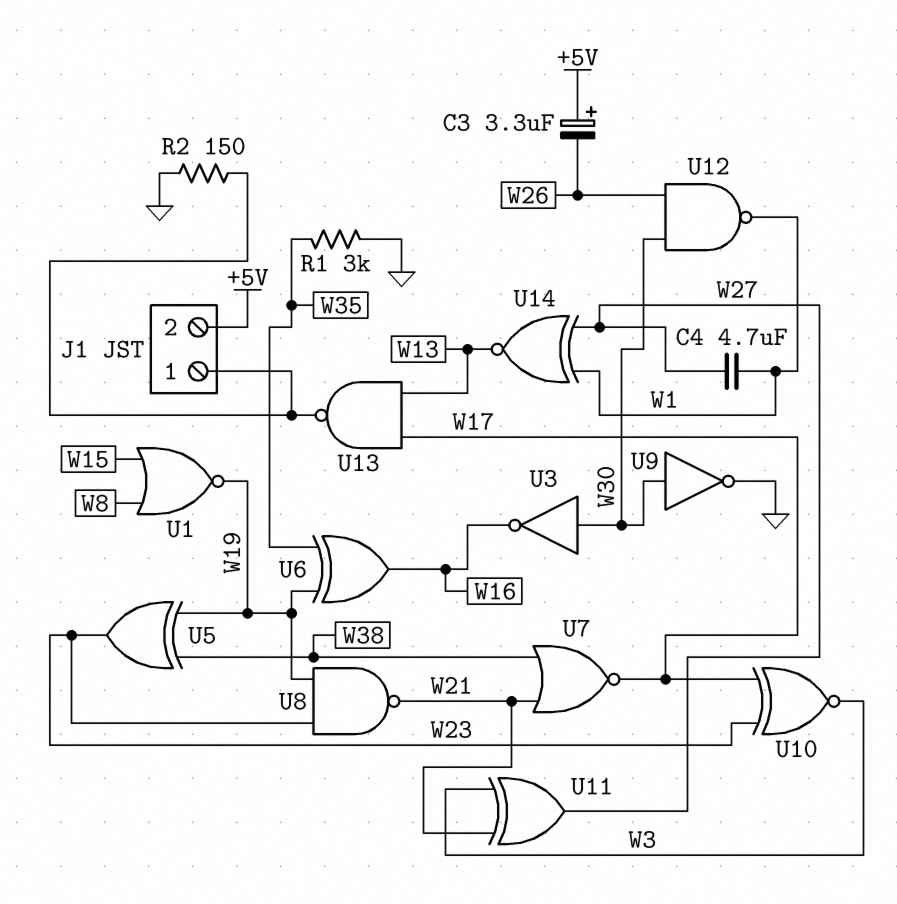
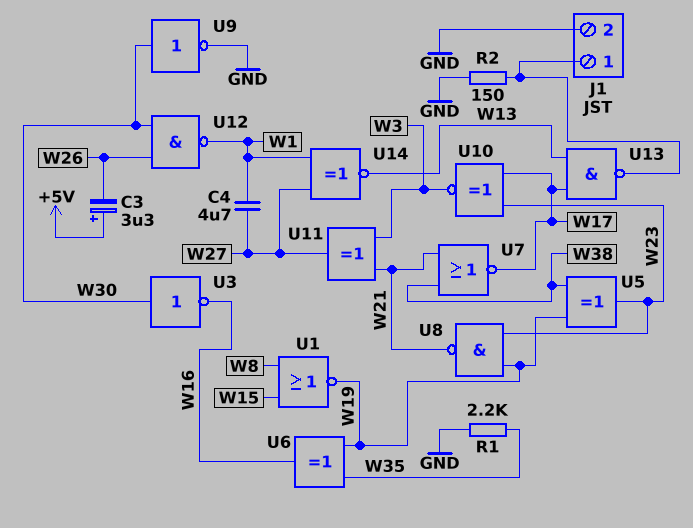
J1 pin 2: +5V -> GND
R1: 3k (GND, W35) -> 2.2k (GND, W35)

